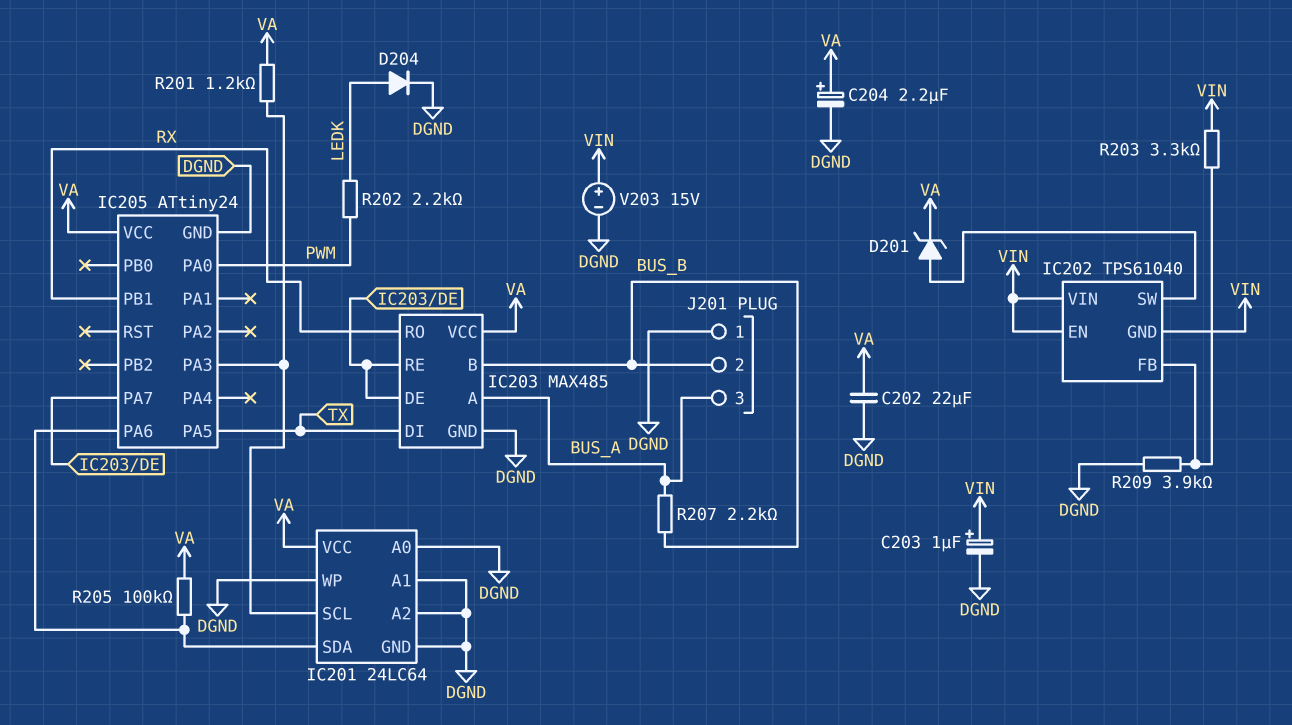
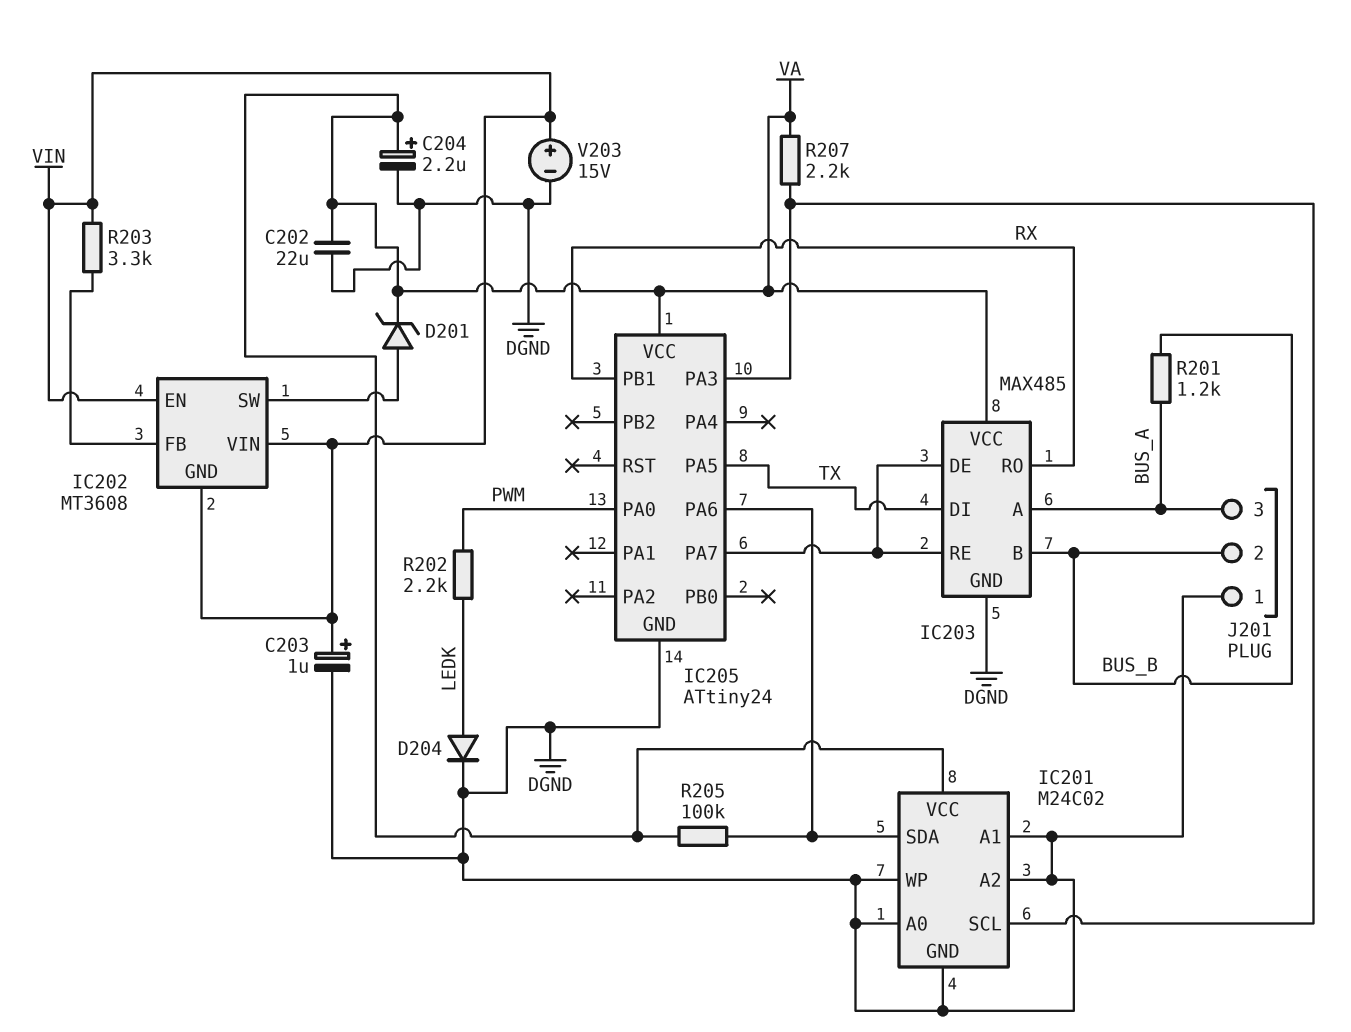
IC201: 24LC64 -> M24C02
IC202: TPS61040 -> MT3608
R201: 1.2k (IC201/SCL, VA) -> 1.2k (BUS_A, BUS_B)
R207: 2.2k (BUS_A, BUS_B) -> 2.2k (IC201/SCL, VA)
R209: 3.9k (DGND, IC202/FB) -> none

